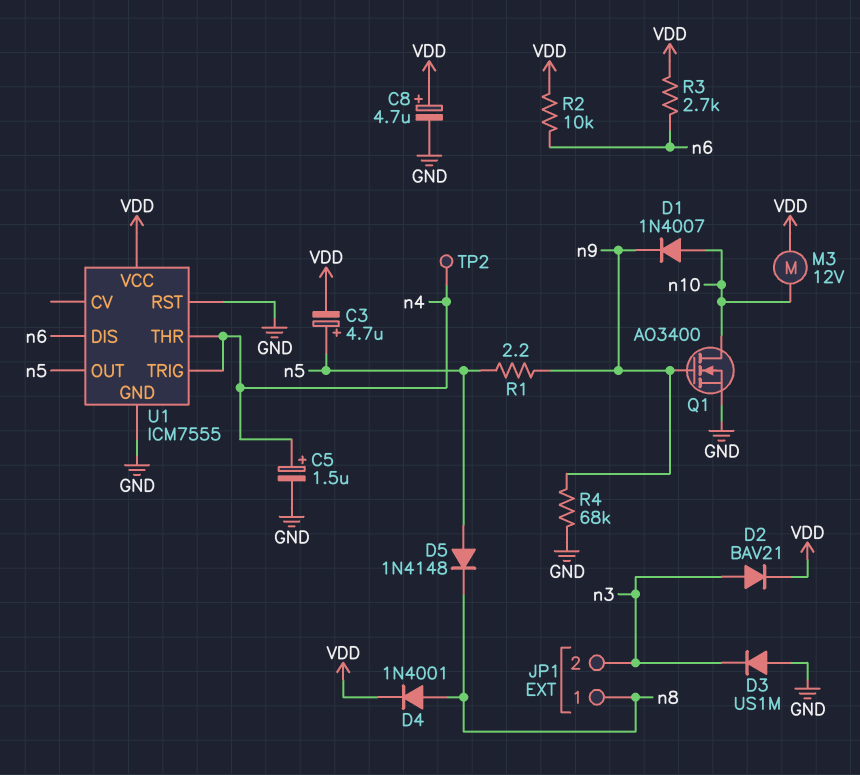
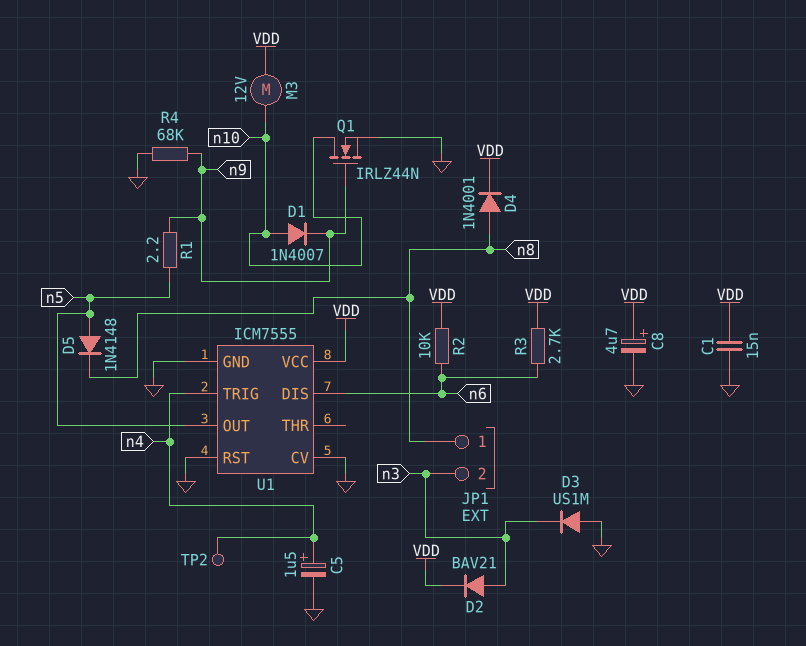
C1: none -> 15nF (GND, VDD)
C3: 4.7uF (plus n5, minus VDD) -> none
Q1: NMOS AO3400 (G n9, D n10, S GND) -> NMOS IRLZ44N (G n9, D n10, S GND)
U1 pin CV: none -> GND
U1 pin THR: n4 -> none

